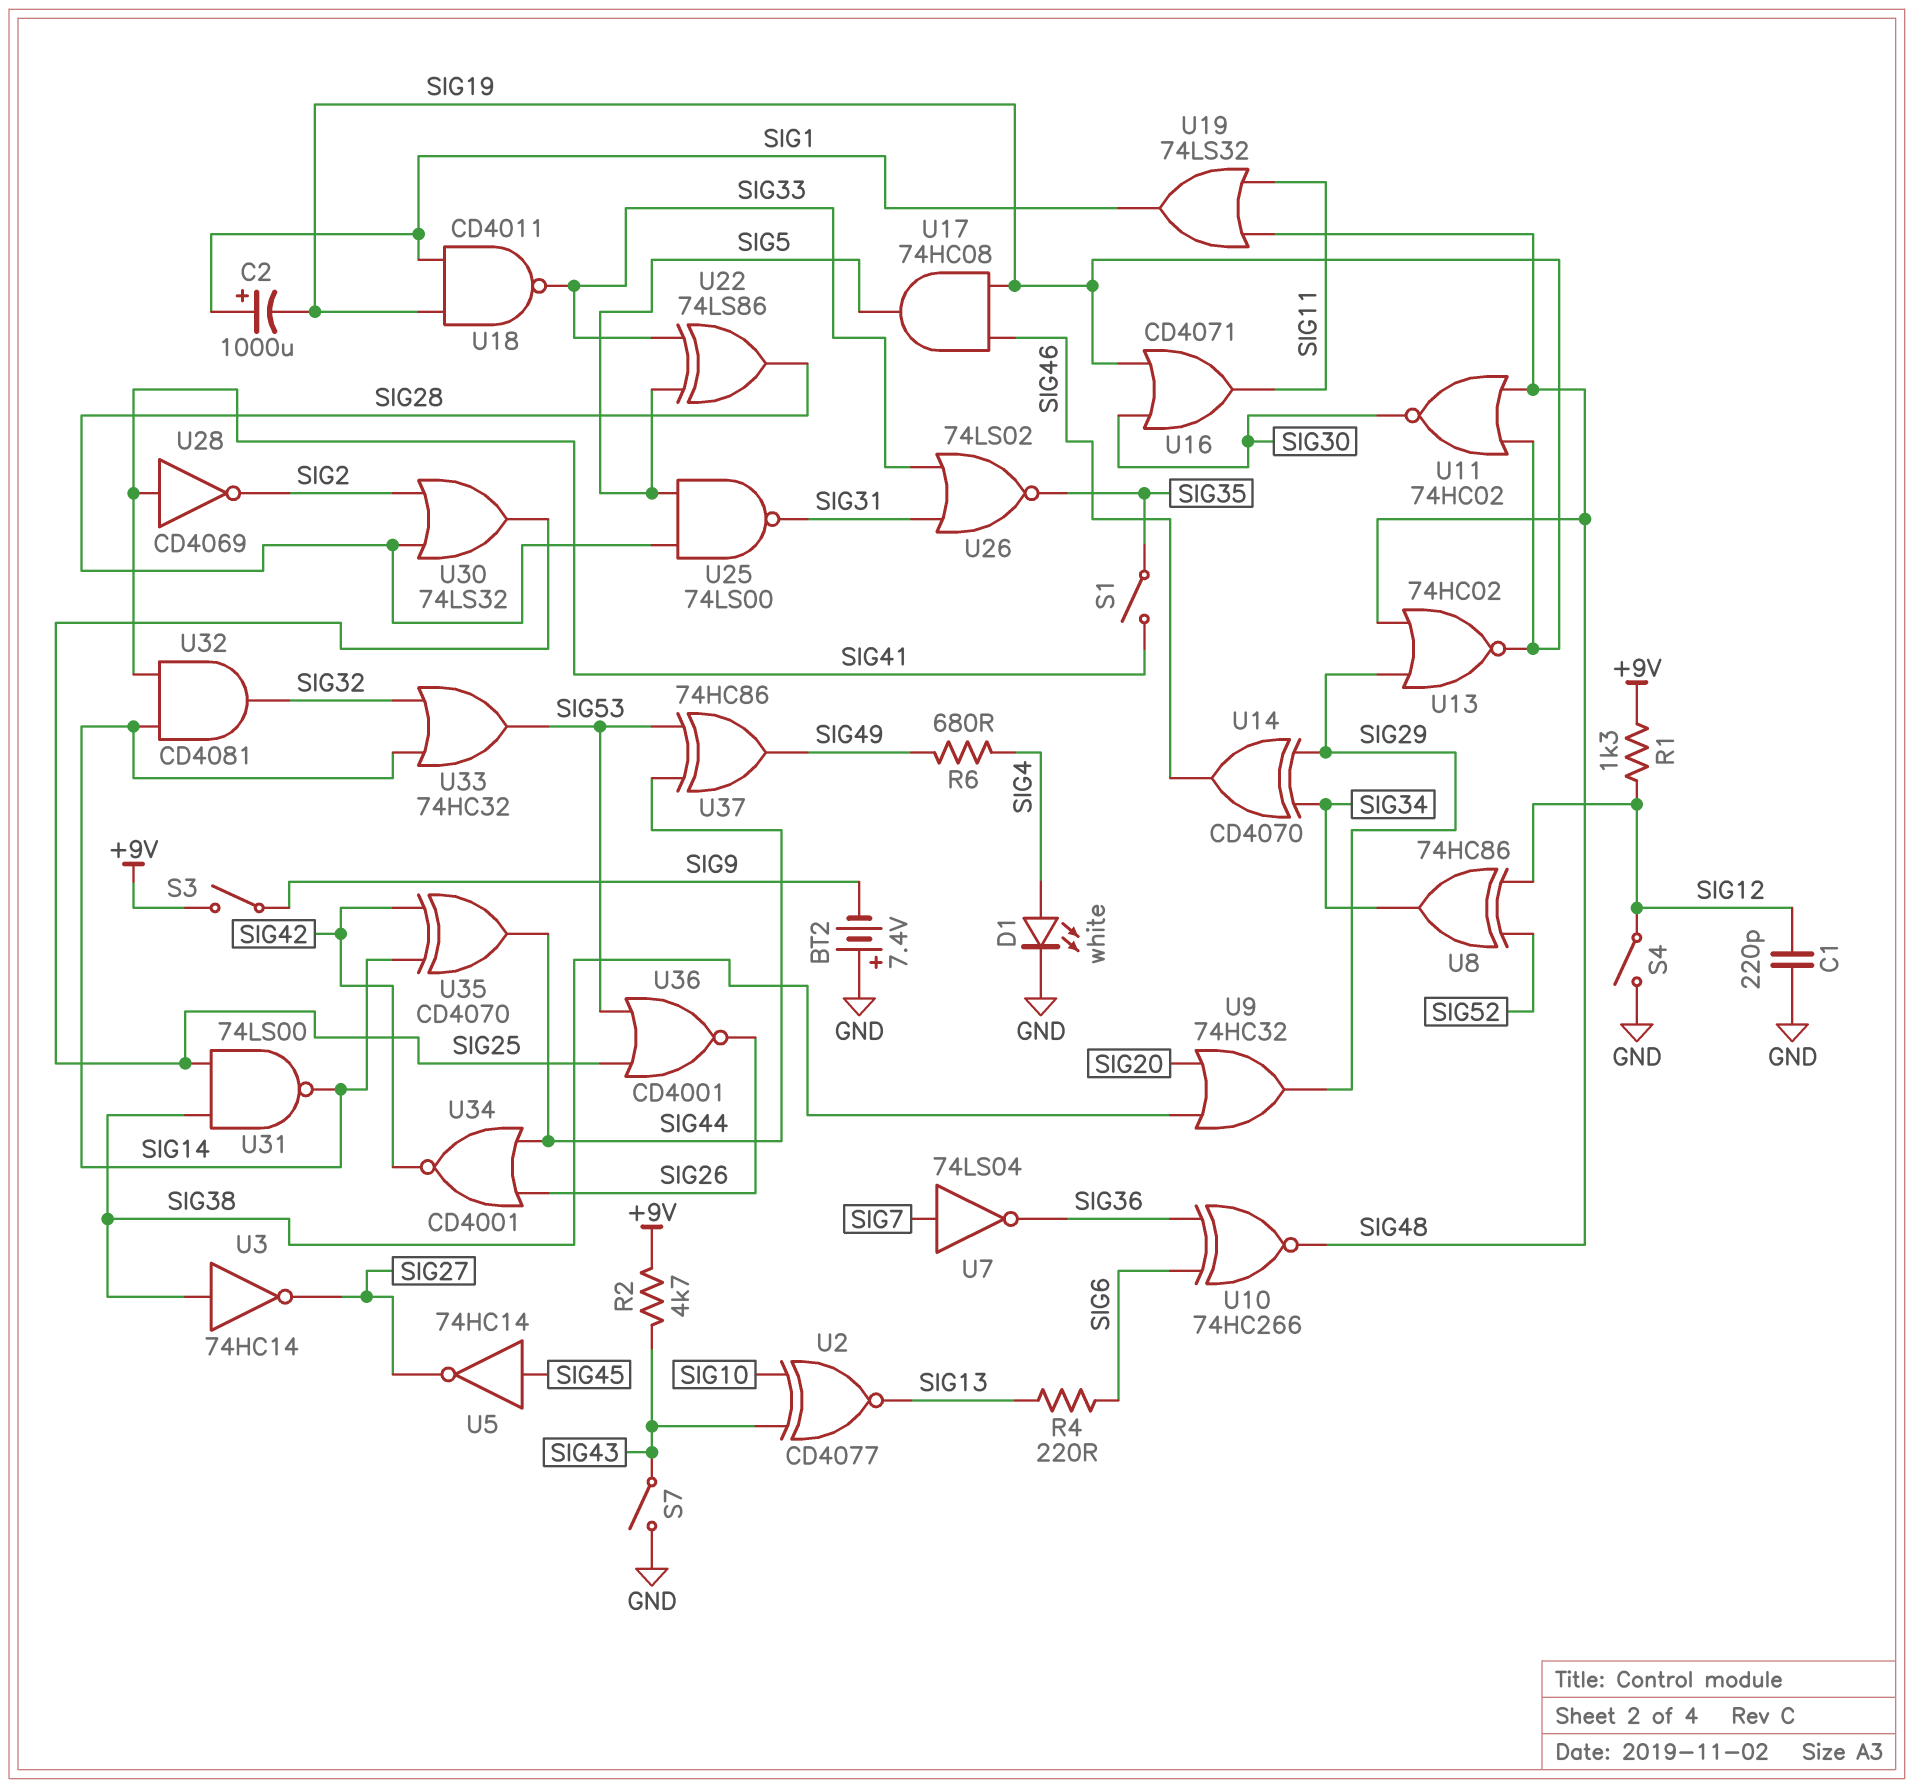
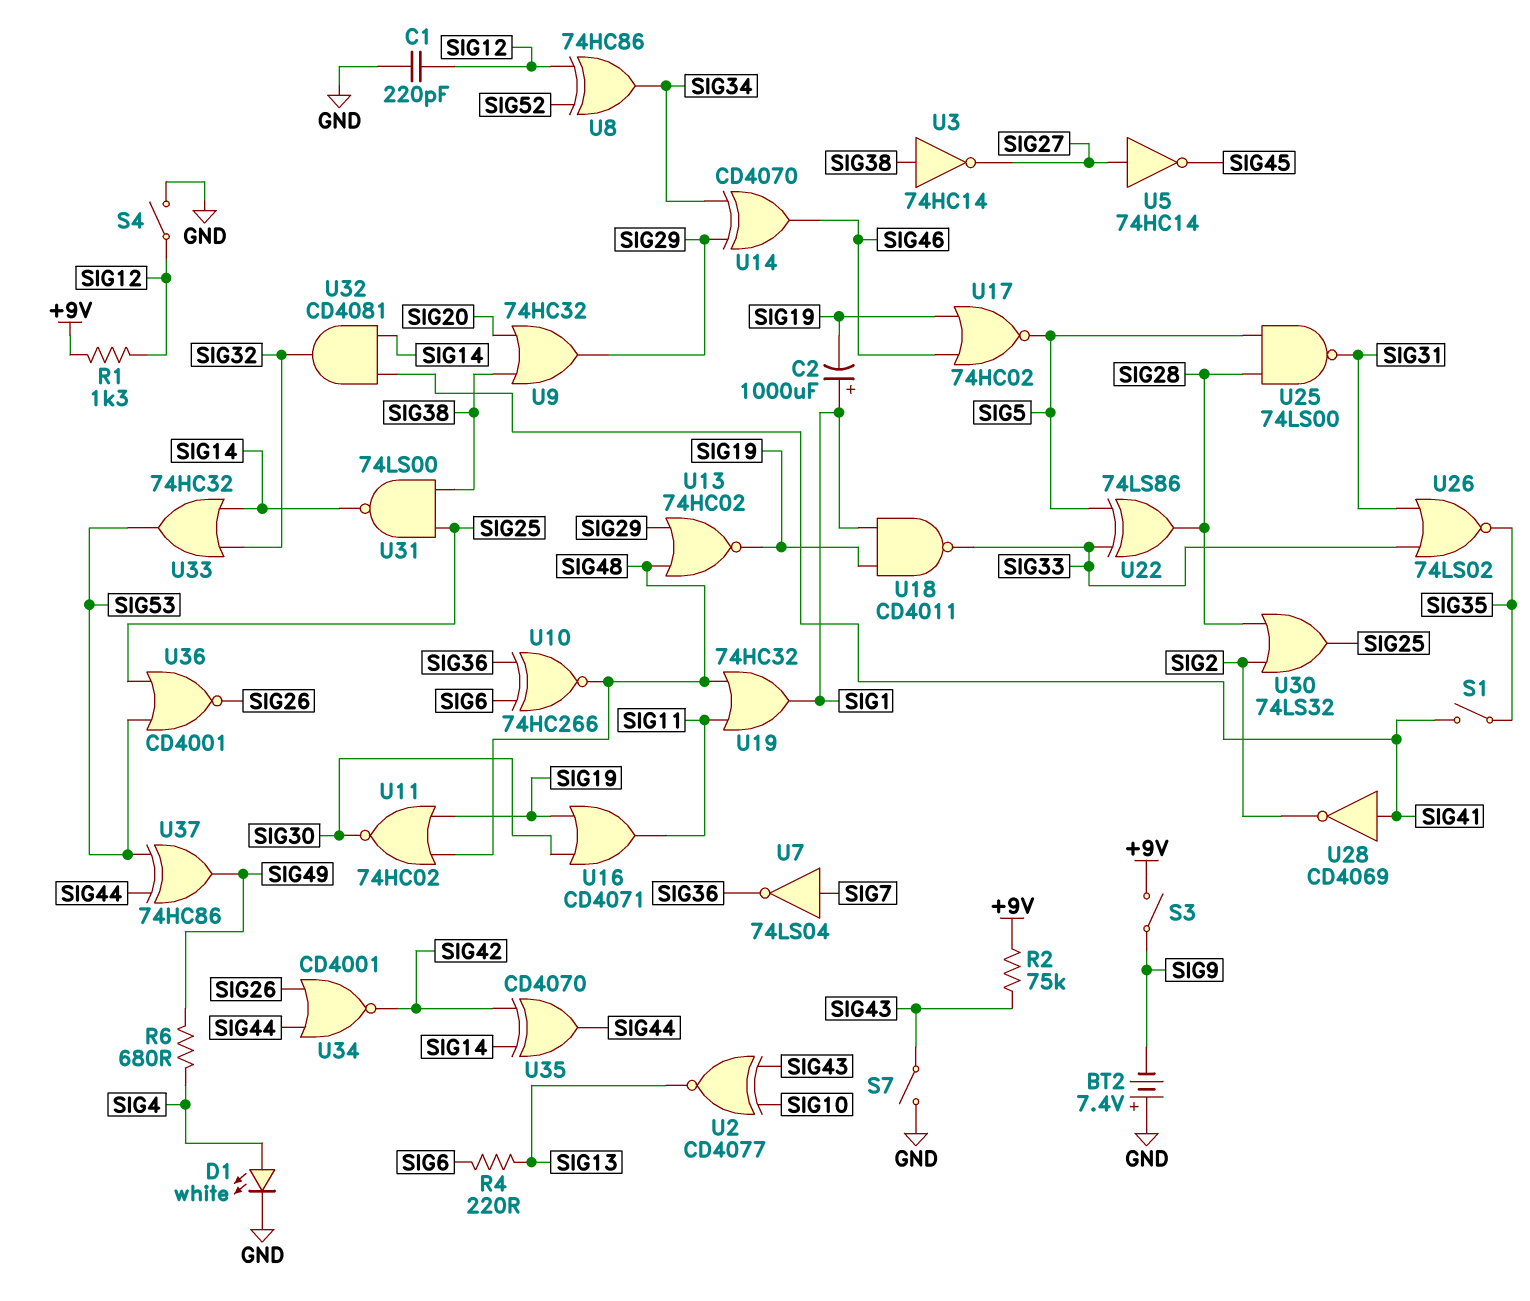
R2: 4.7k (+9V, SIG43) -> 75k (+9V, SIG43)
U5: NOT 74HC14 (in SIG45, out SIG27) -> NOT 74HC14 (in SIG27, out SIG45)
U17: AND 74HC08 (in SIG19, in SIG46, out SIG5) -> NOR 74HC02 (in SIG19, in SIG46, out SIG5)
U19: OR 74LS32 (in SIG11, in SIG48, out SIG1) -> OR 74HC32 (in SIG11, in SIG48, out SIG1)

